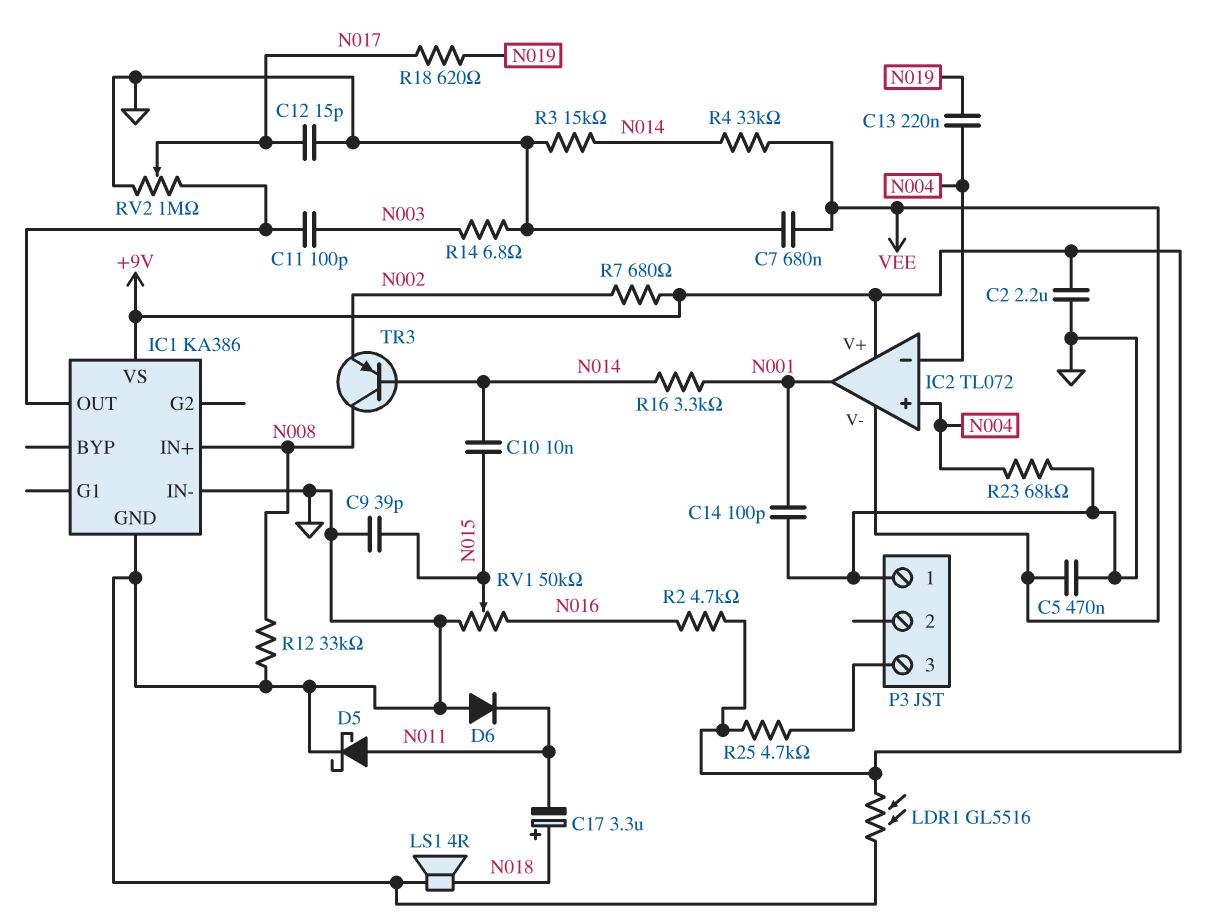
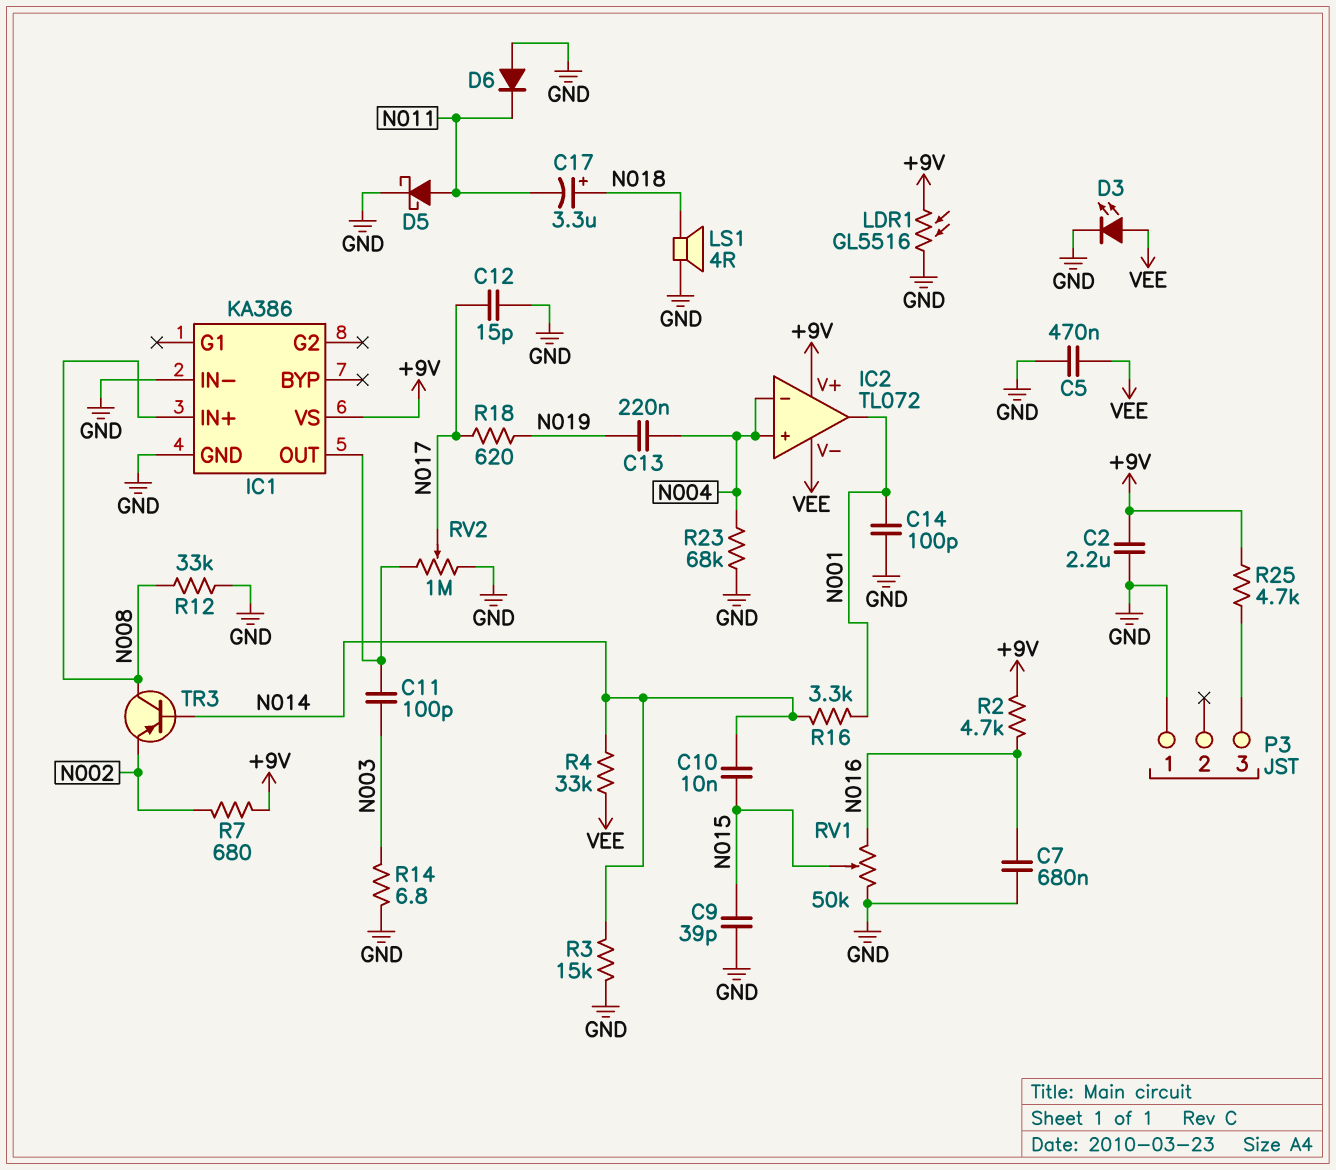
C7: 680nF (GND, VEE) -> 680nF (GND, N016)
D3: none -> LED (A VEE, K GND)

